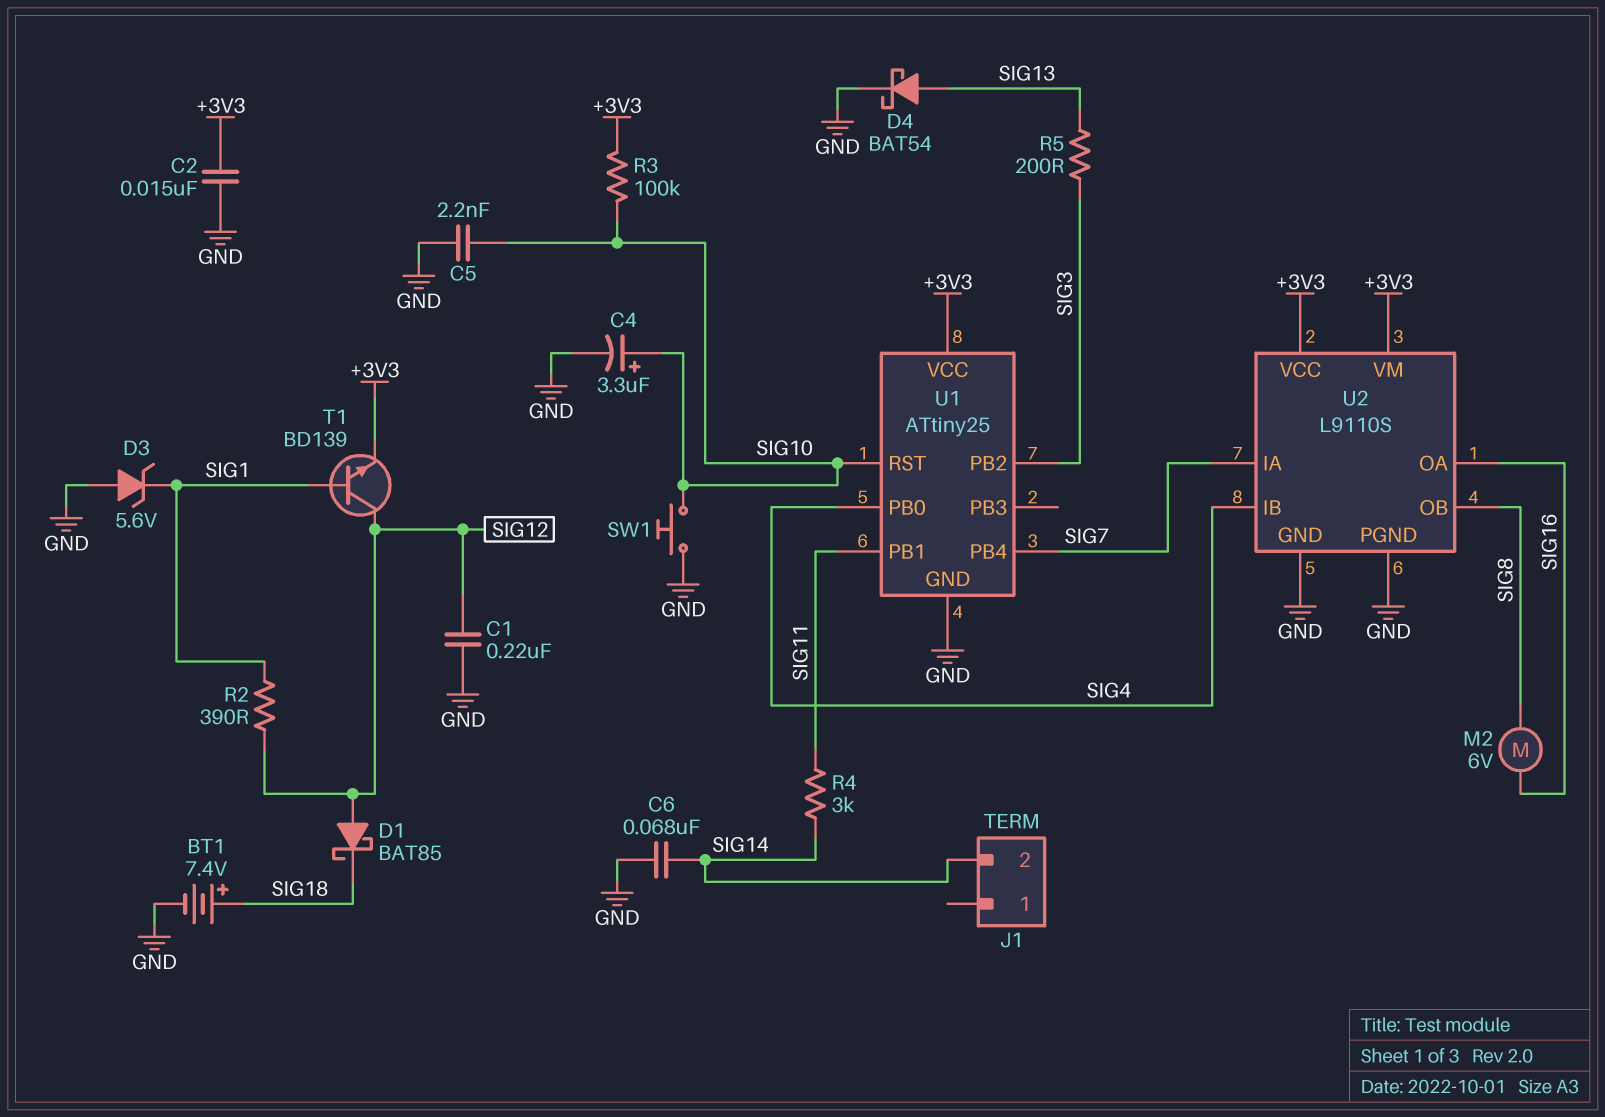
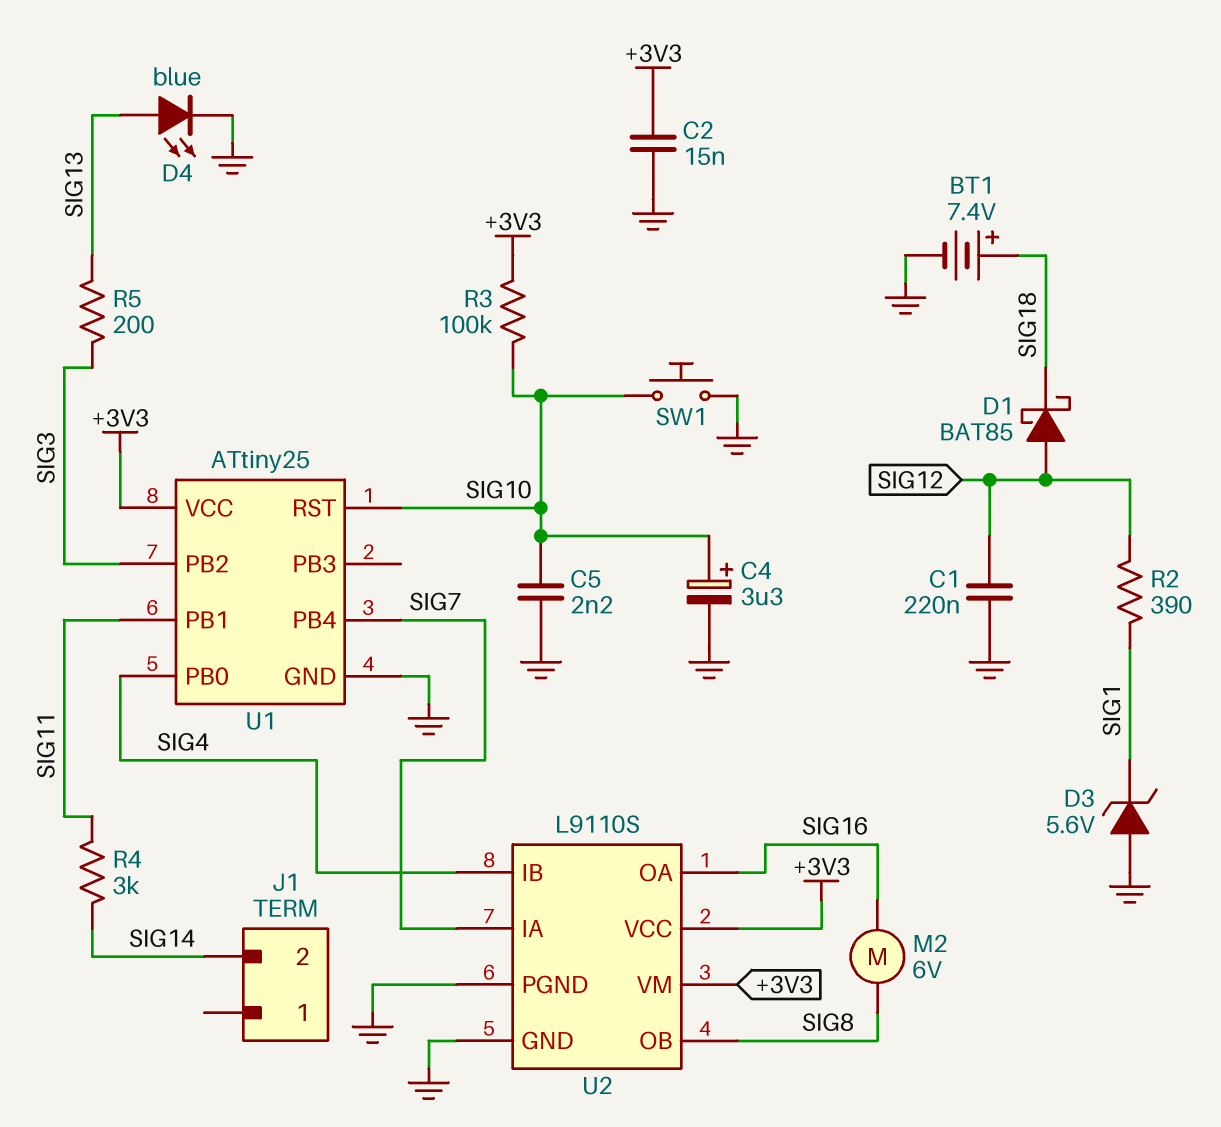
C6: 68nF (GND, SIG14) -> none
D4: schottky BAT54 (A SIG13, K GND) -> LED blue (A SIG13, K GND)
T1: NPN BD139 (B SIG1, C SIG12, E +3V3) -> none

